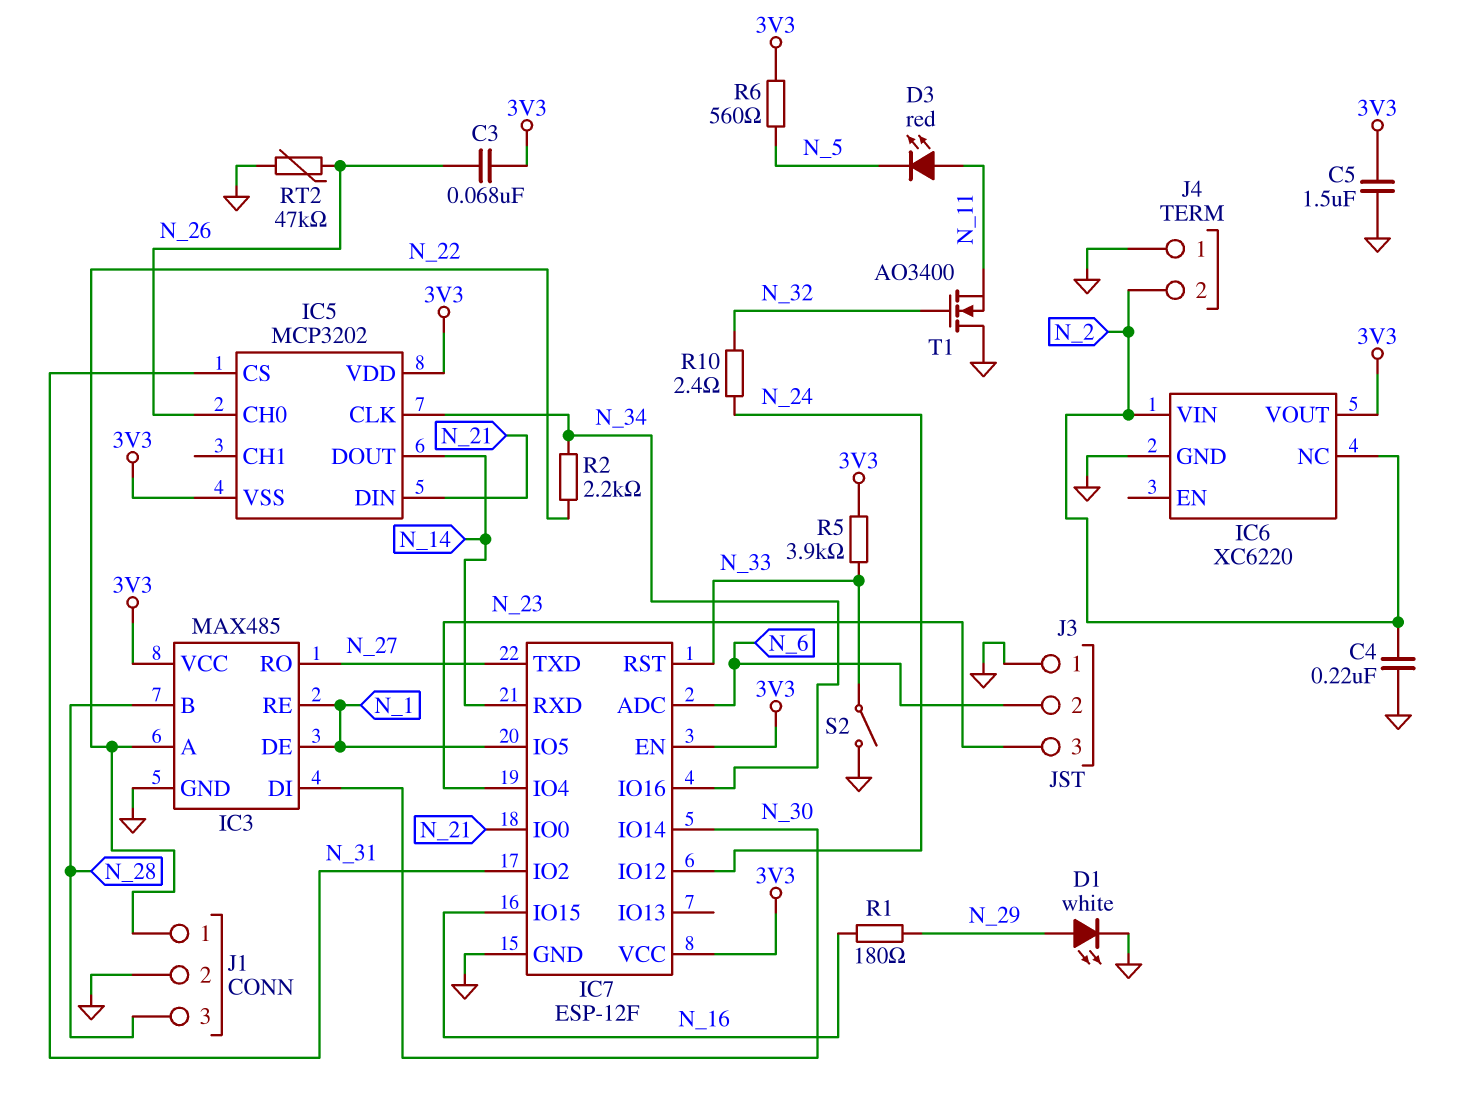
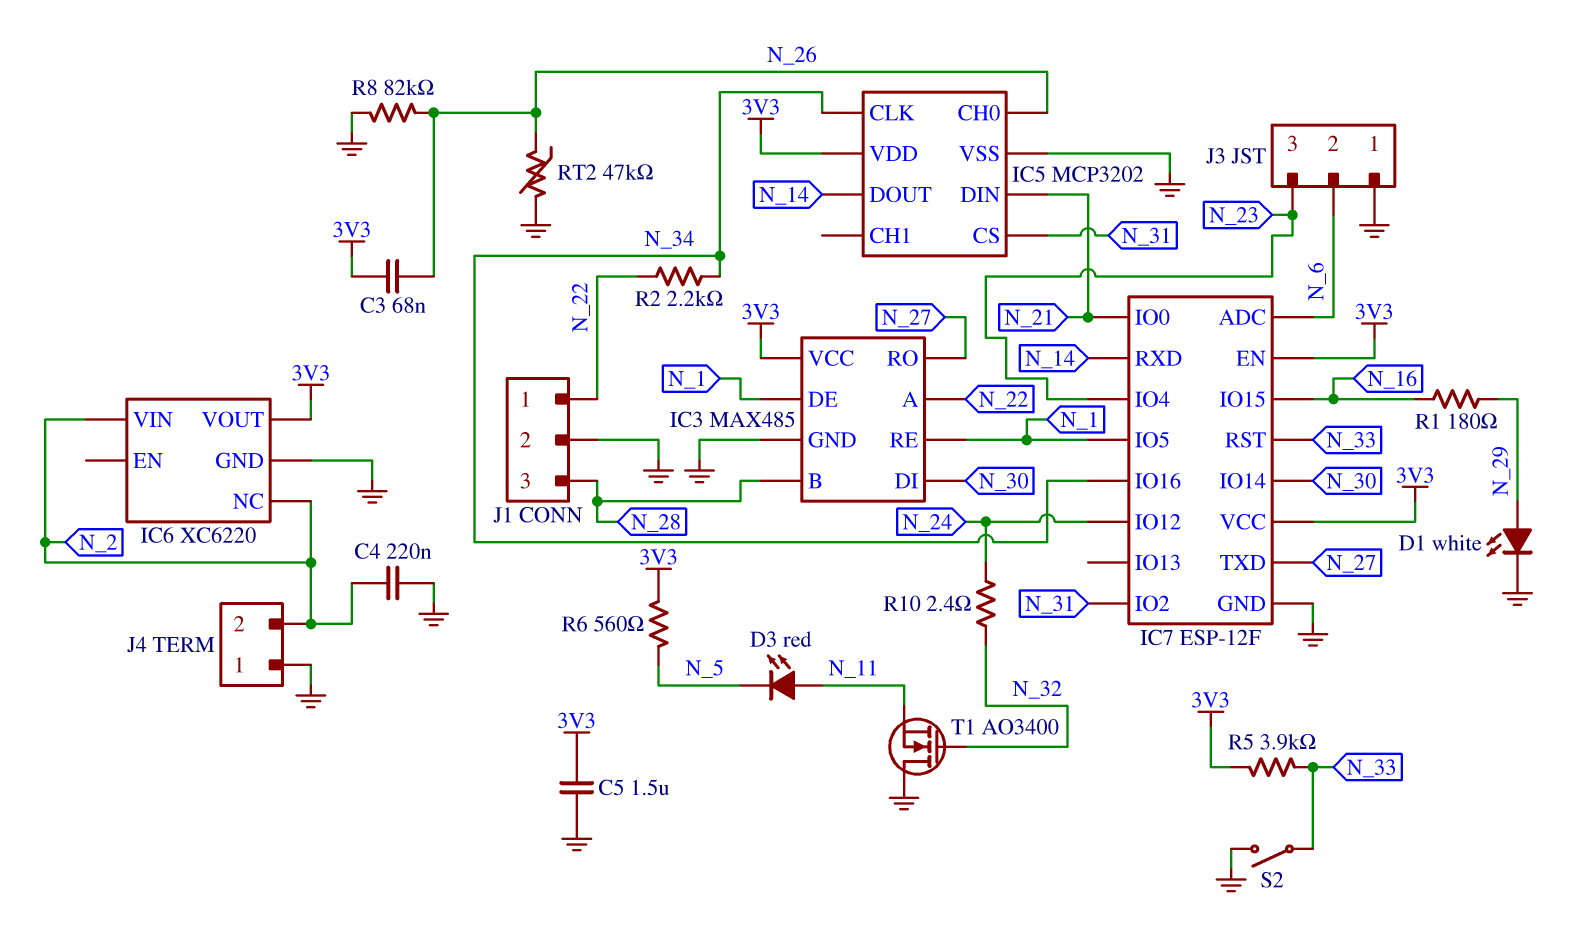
IC5 pin VSS: 3V3 -> GND
R8: none -> 82k (GND, N_26)

